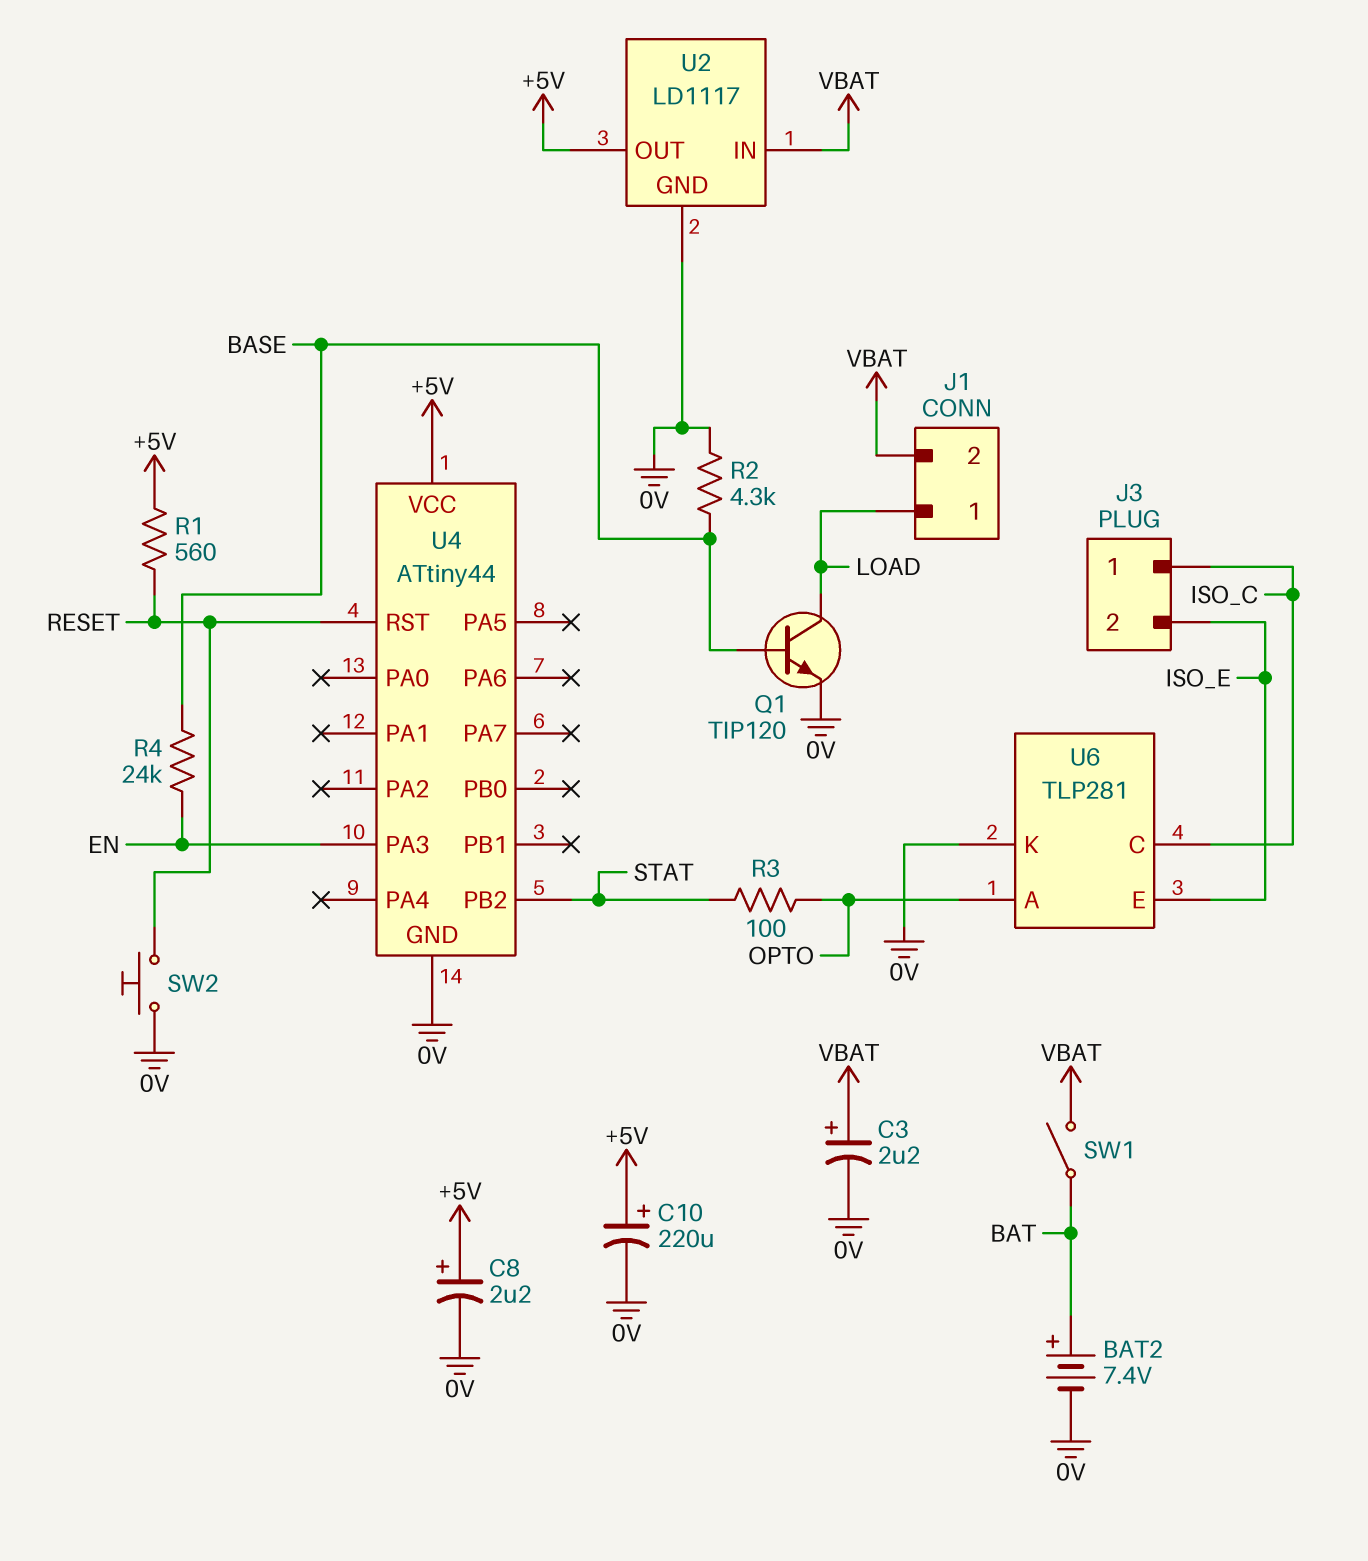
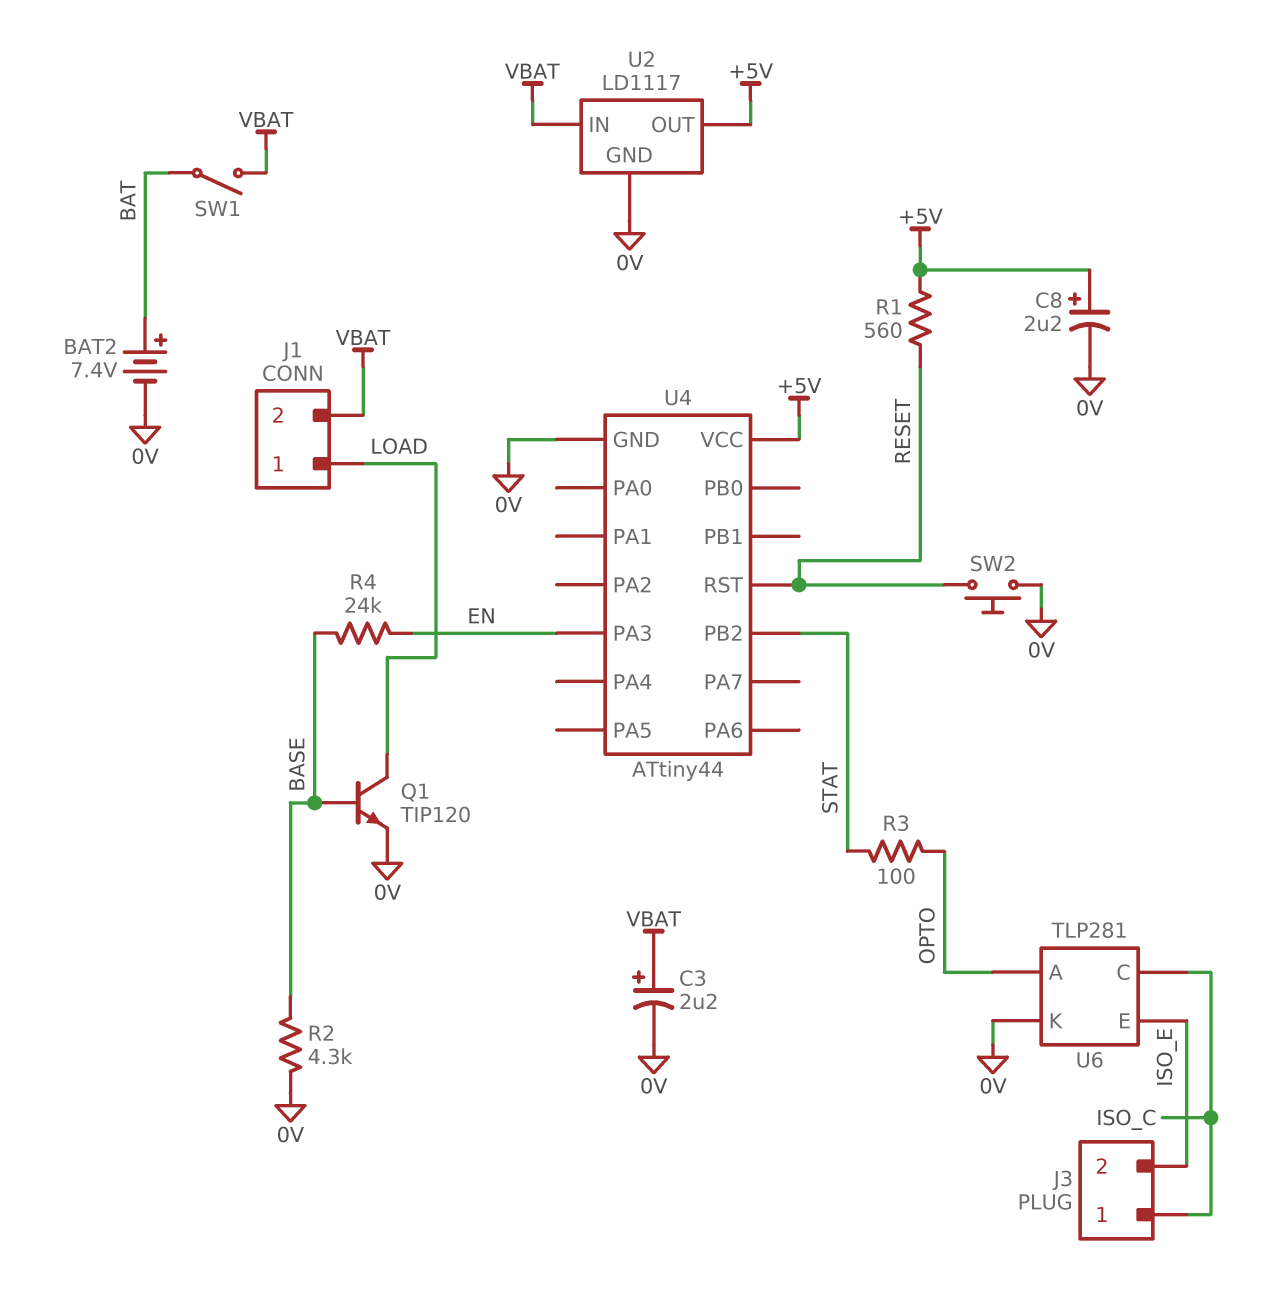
C10: 220uF (plus +5V, minus 0V) -> none

